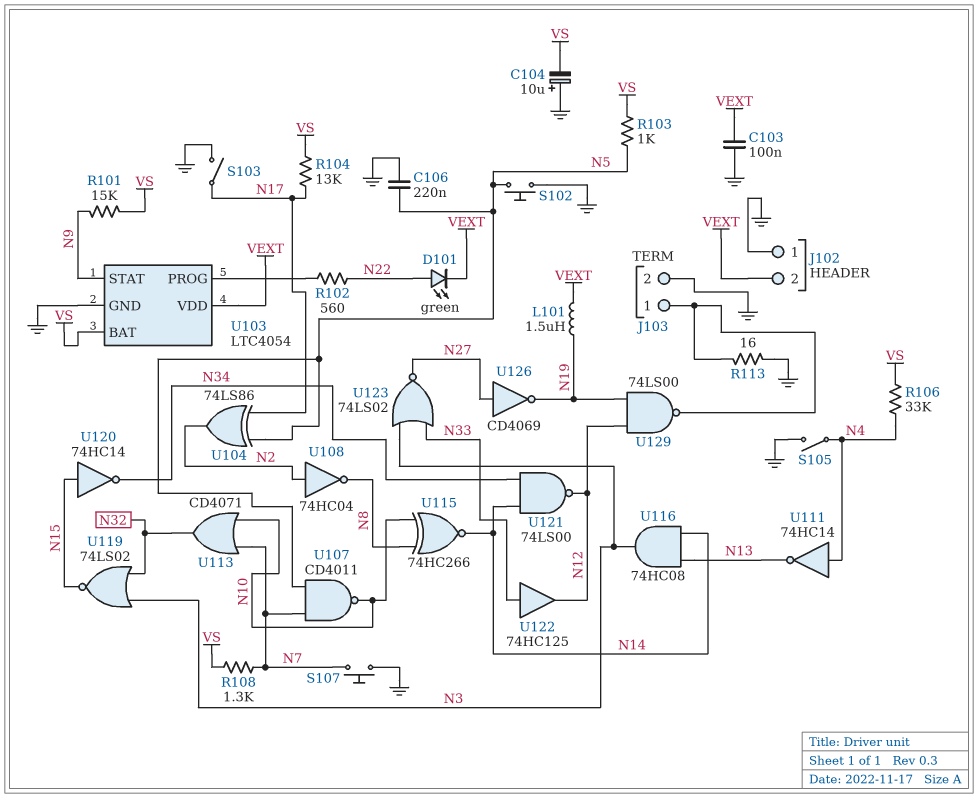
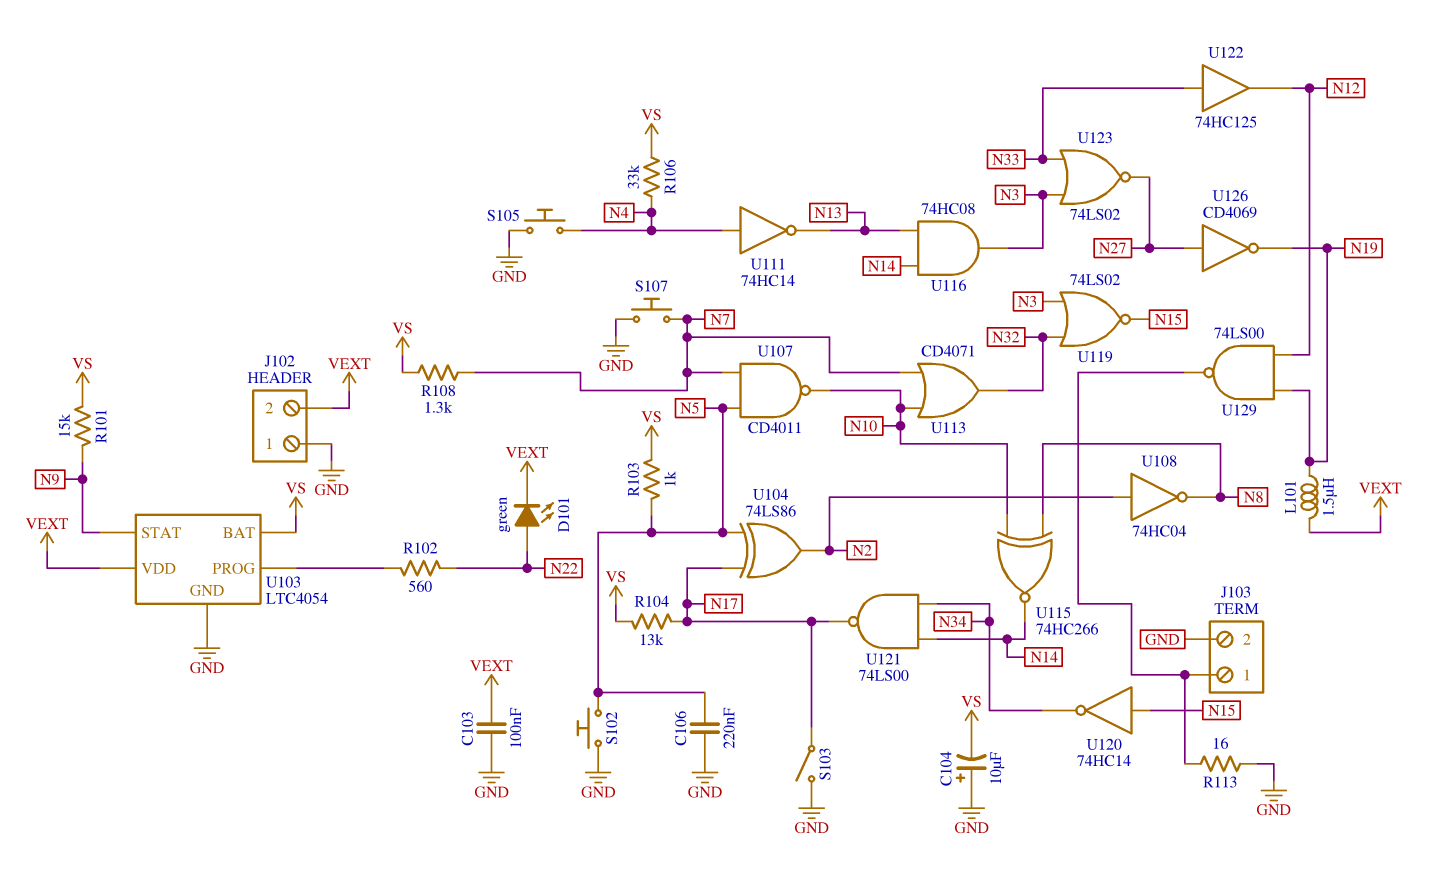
S105: switch (GND, N4) -> button (GND, N4)
U121: NAND 74LS00 (in N14, in N34, out N12) -> NAND 74LS00 (in N14, in N34, out N17)

